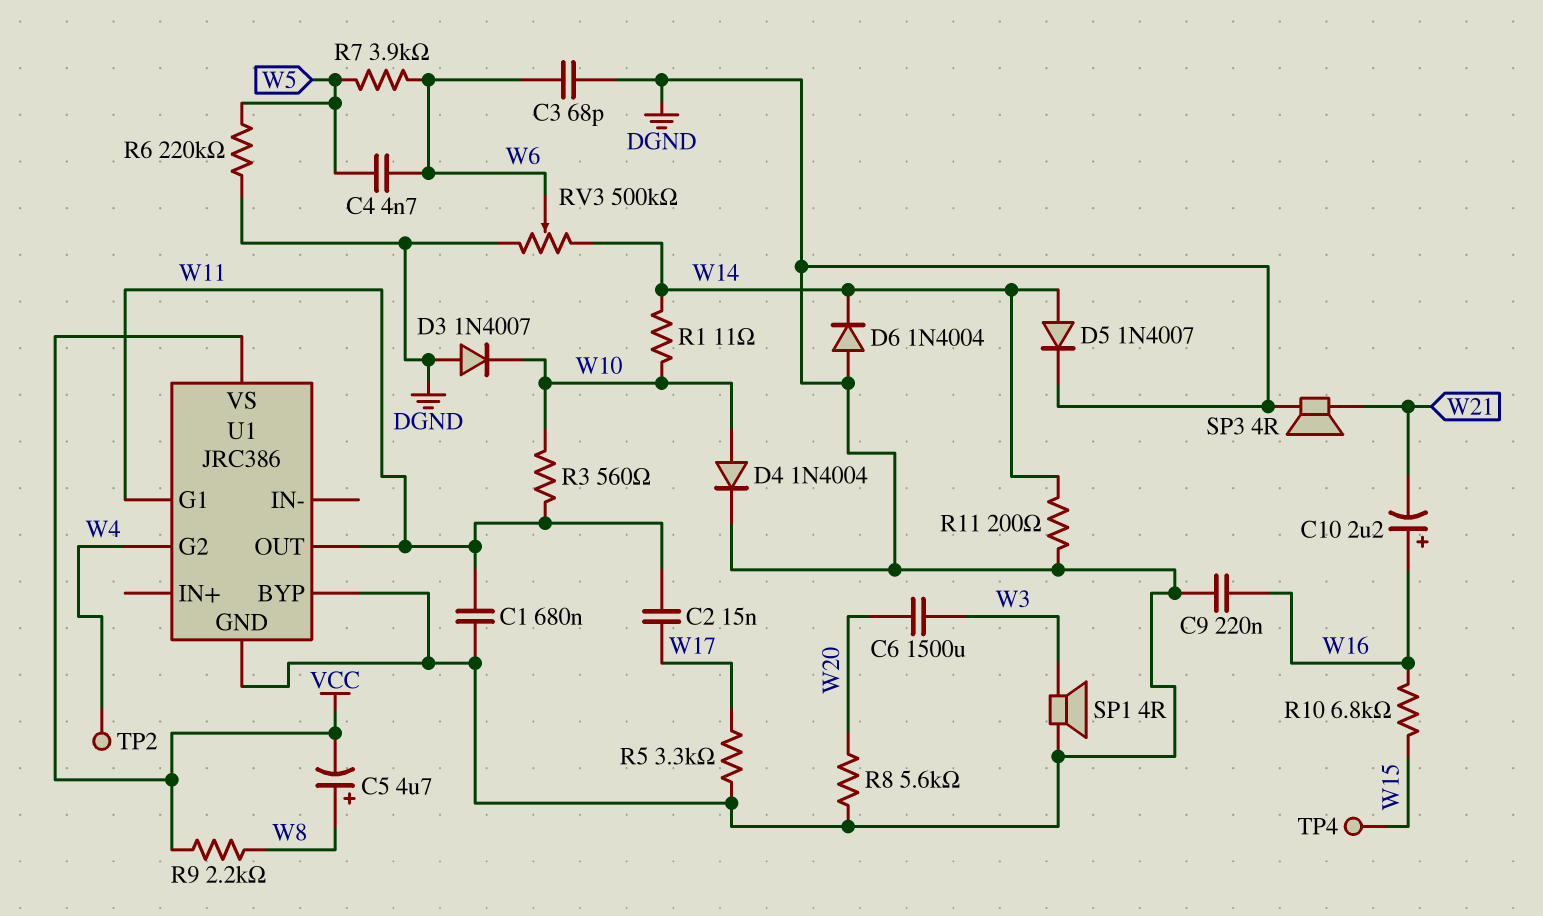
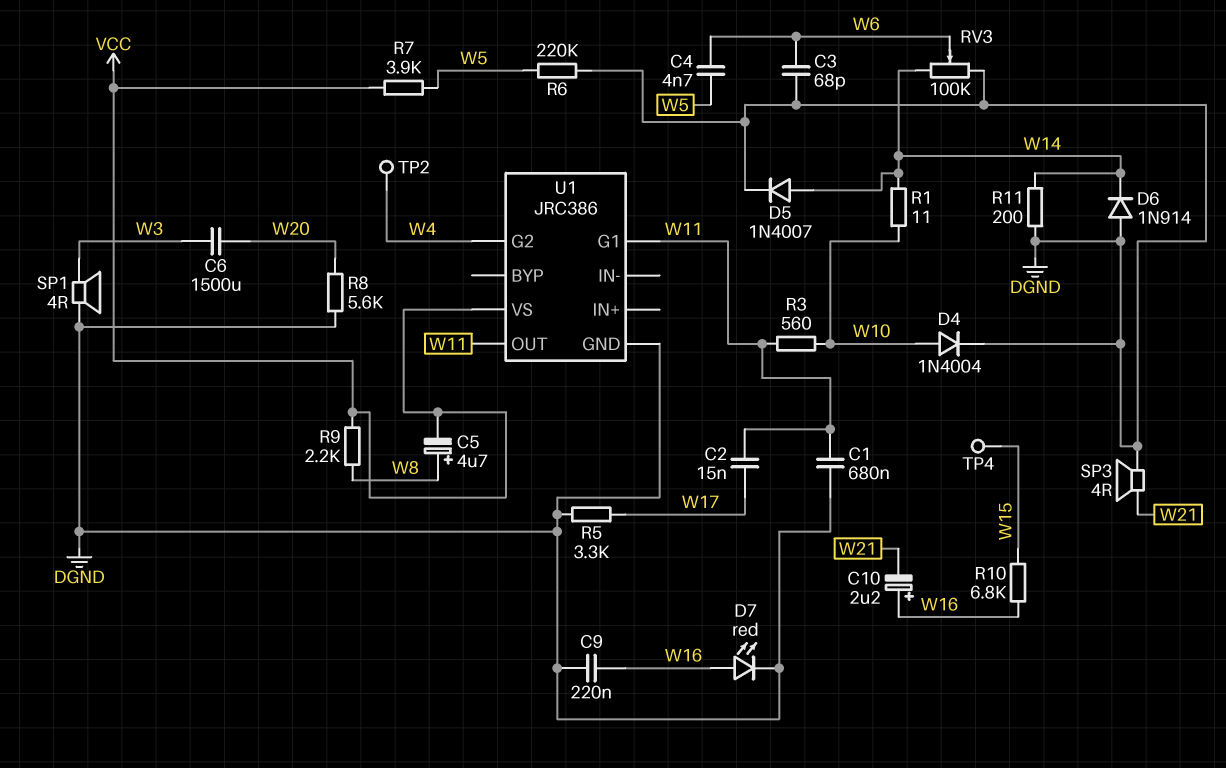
D3: diode 1N4007 (A DGND, K W10) -> none
D6: diode 1N4004 (A DGND, K W14) -> diode 1N914 (A DGND, K W14)
D7: none -> LED red (A W16, K DGND)
R7: 3.9k (W5, W6) -> 3.9k (VCC, W5)
RV3: 500k (DGND, W14, wiper W6) -> 100k (DGND, W14, wiper W6)
U1 pin BYP: DGND -> none

